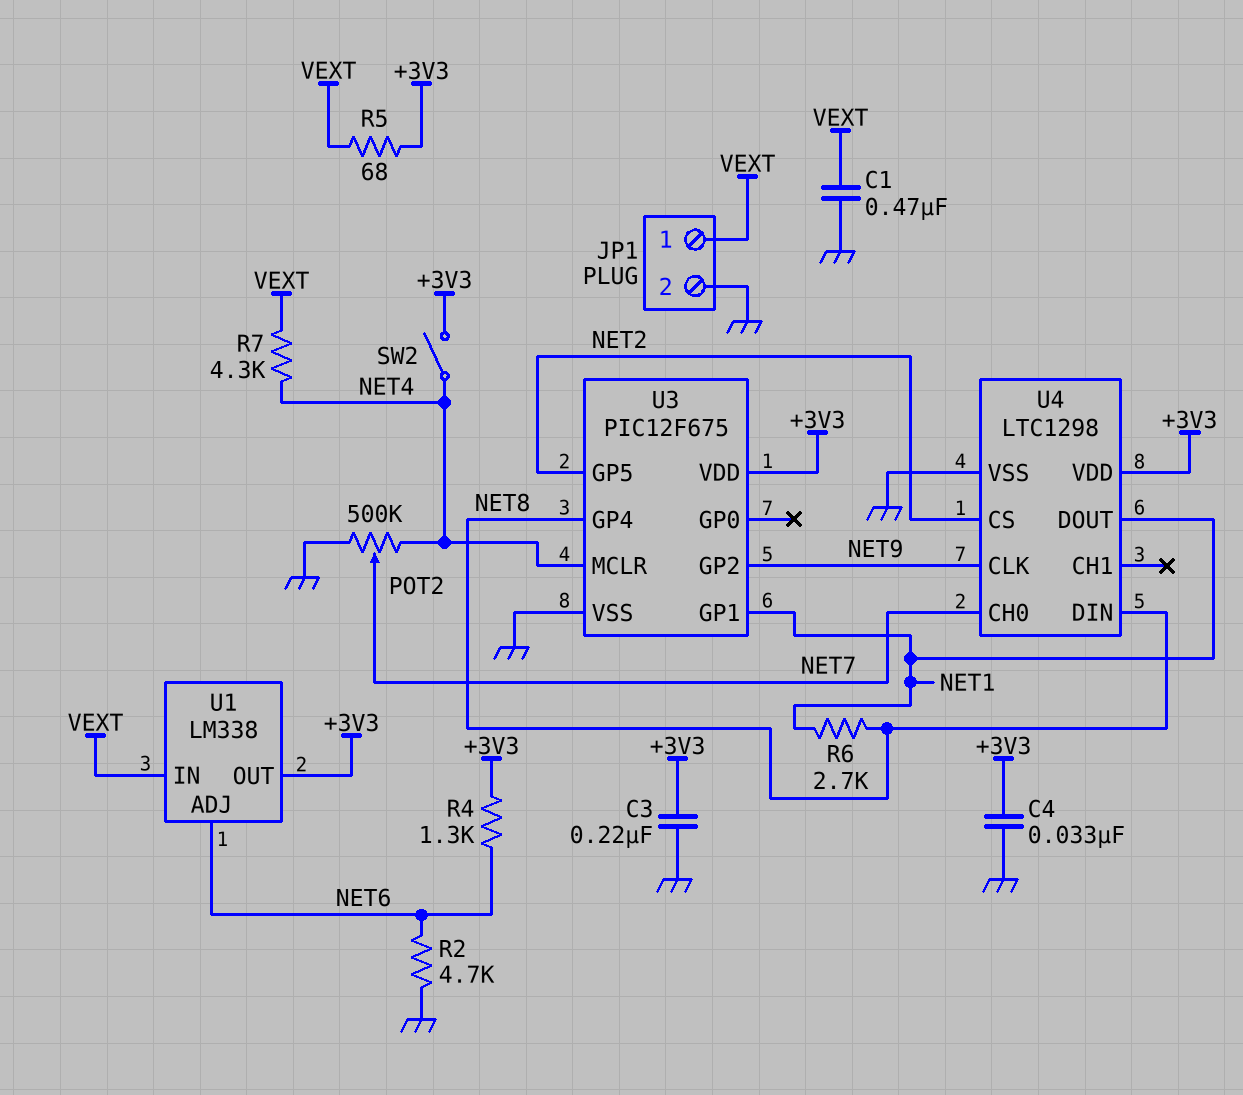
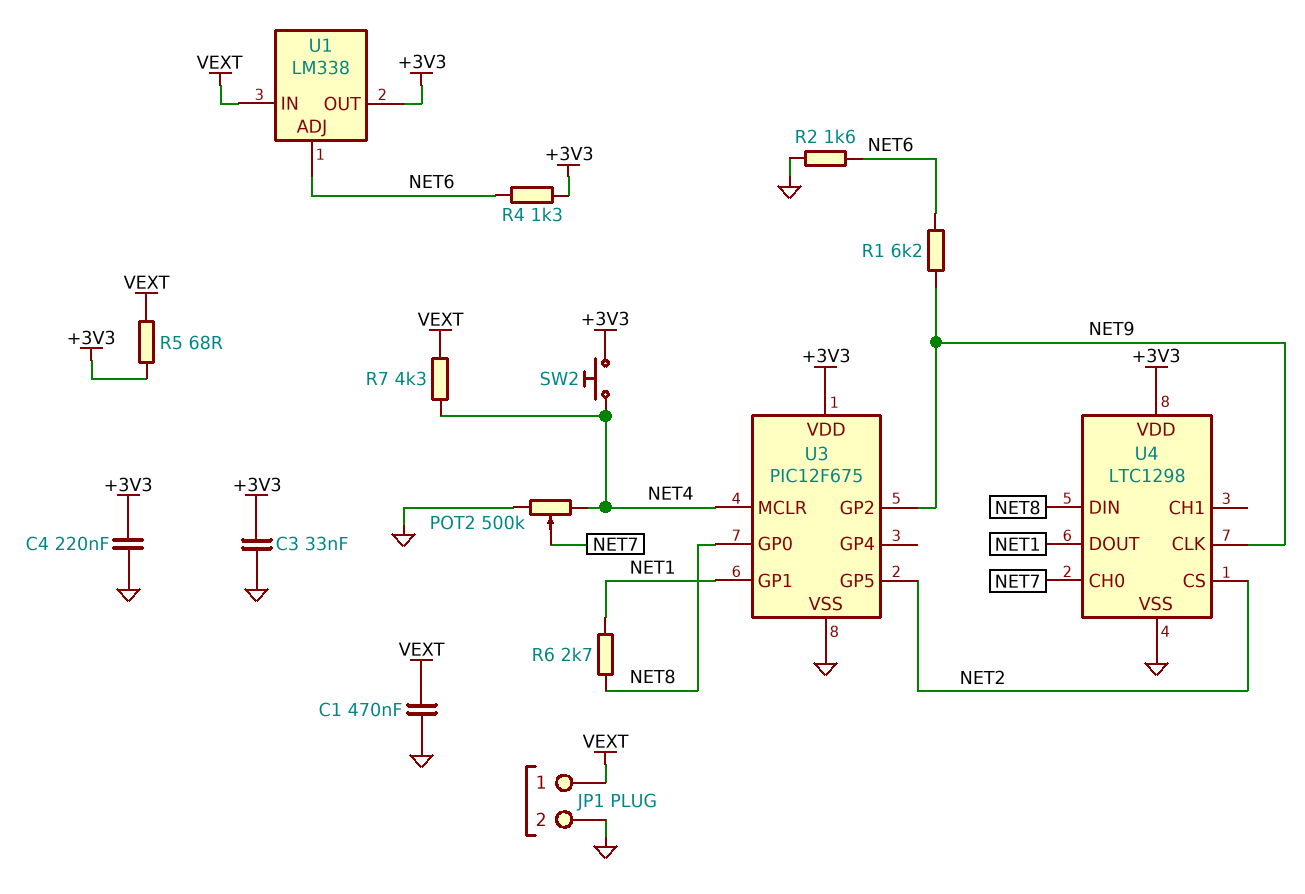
C3: 220nF (+3V3, GND) -> 33nF (+3V3, GND)
C4: 33nF (+3V3, GND) -> 220nF (+3V3, GND)
R1: none -> 6.2k (NET6, NET9)
R2: 4.7k (GND, NET6) -> 1.6k (GND, NET6)
SW2: switch (+3V3, NET4) -> button (+3V3, NET4)
U3 pin GP0: none -> NET8
U3 pin GP4: NET8 -> none

